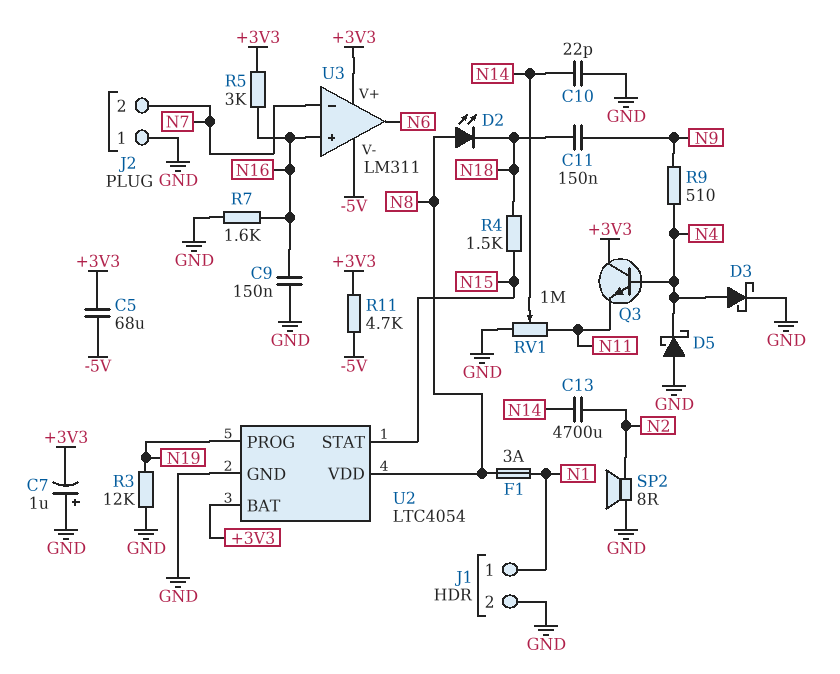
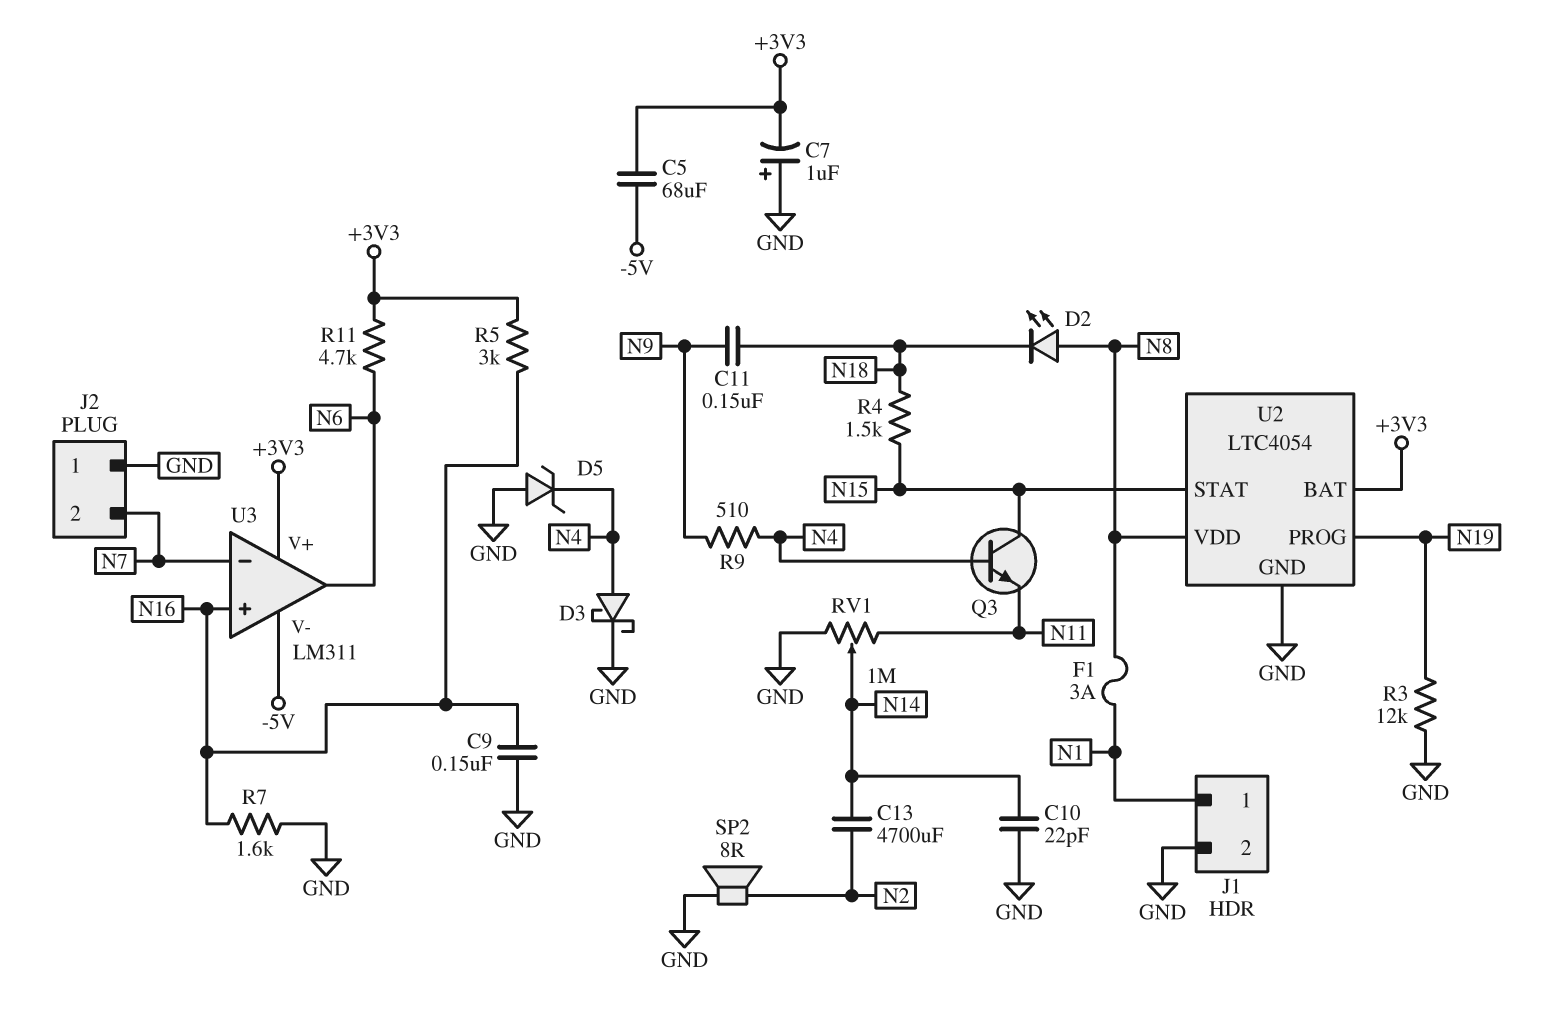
D5: schottky (A GND, K N4) -> zener (A GND, K N4)
Q3: NPN (B N4, C +3V3, E N11) -> NPN (B N4, C N15, E N11)
R11: 4.7k (+3V3, -5V) -> 4.7k (+3V3, N6)

